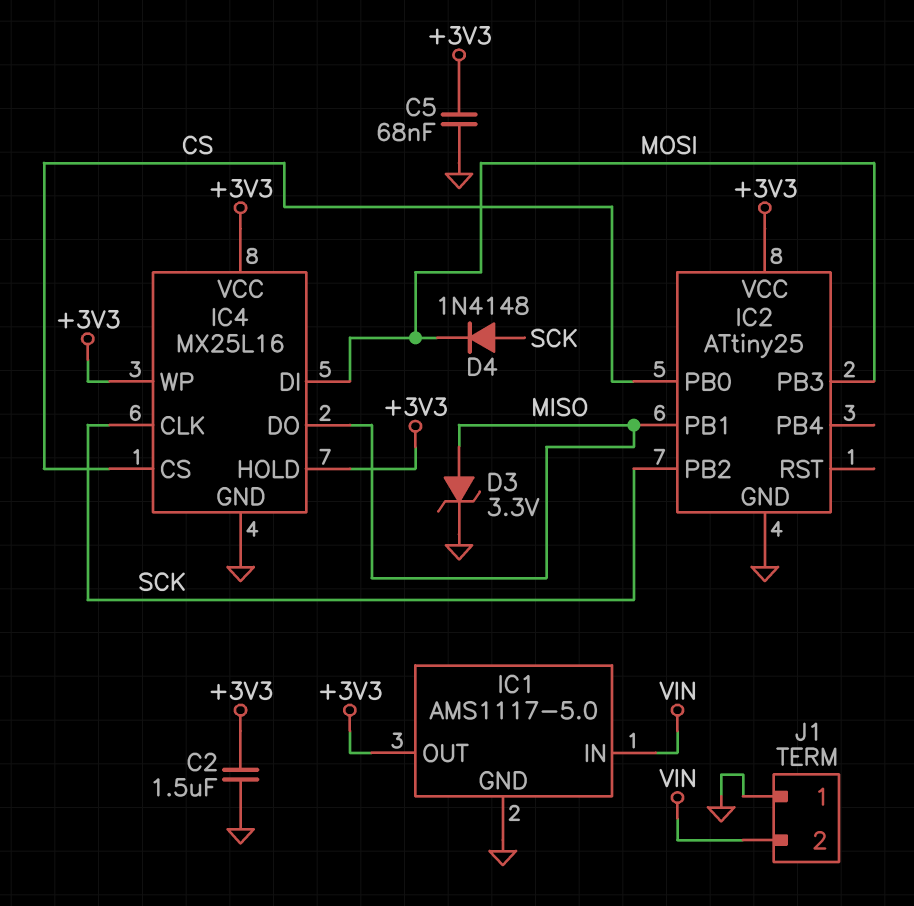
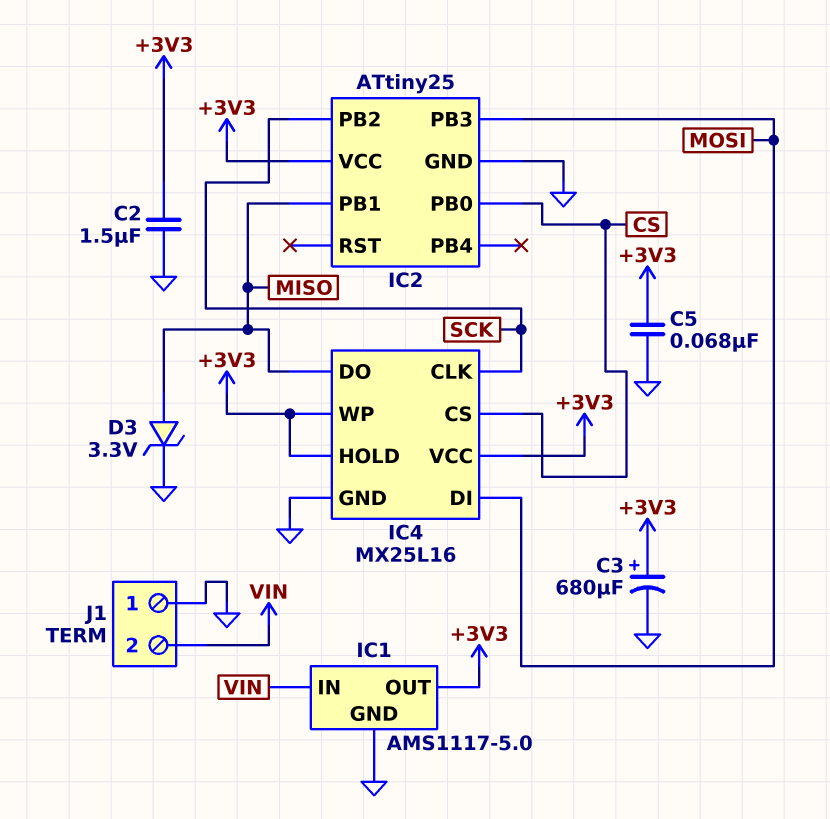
C3: none -> 680uF (plus +3V3, minus GND)
D4: diode 1N4148 (A SCK, K MOSI) -> none

